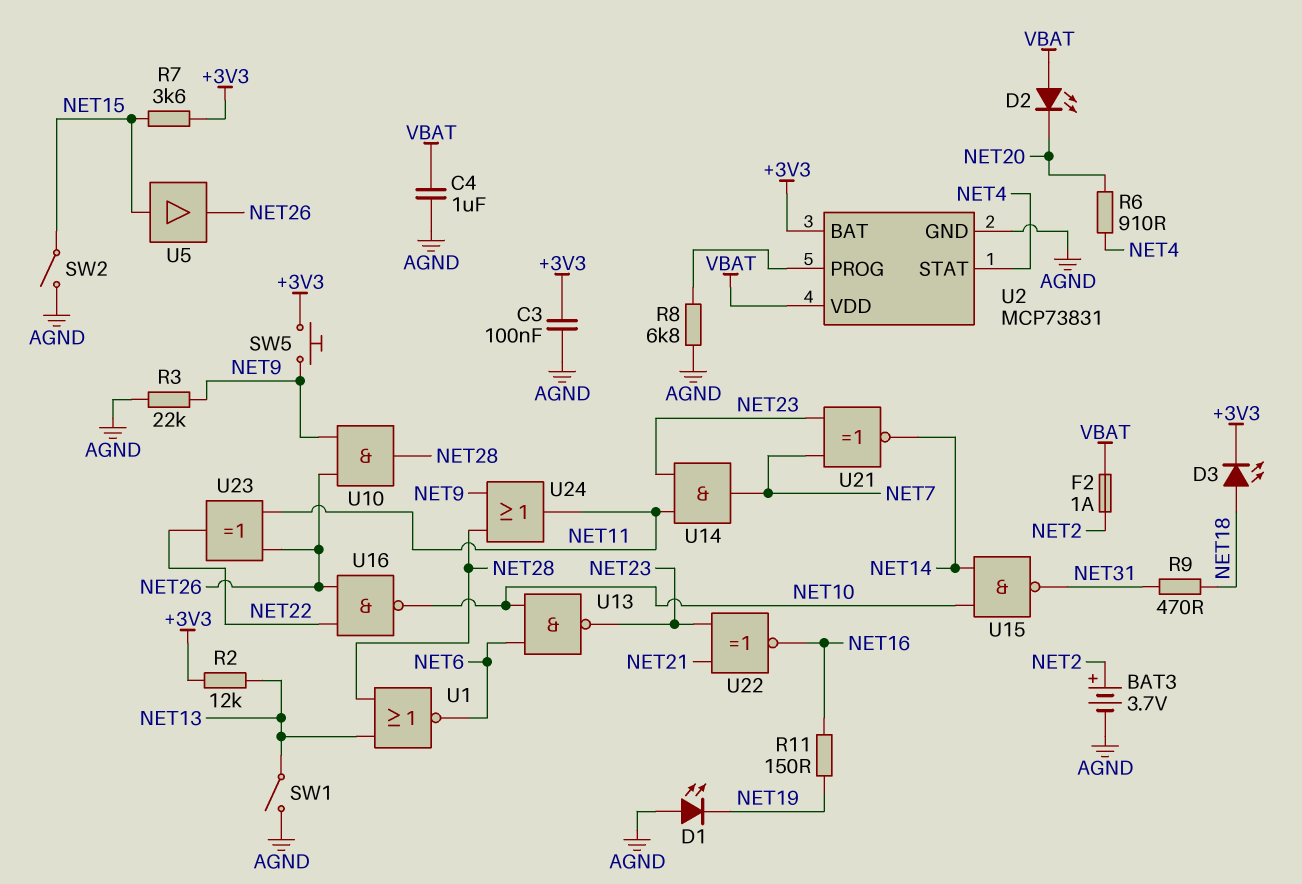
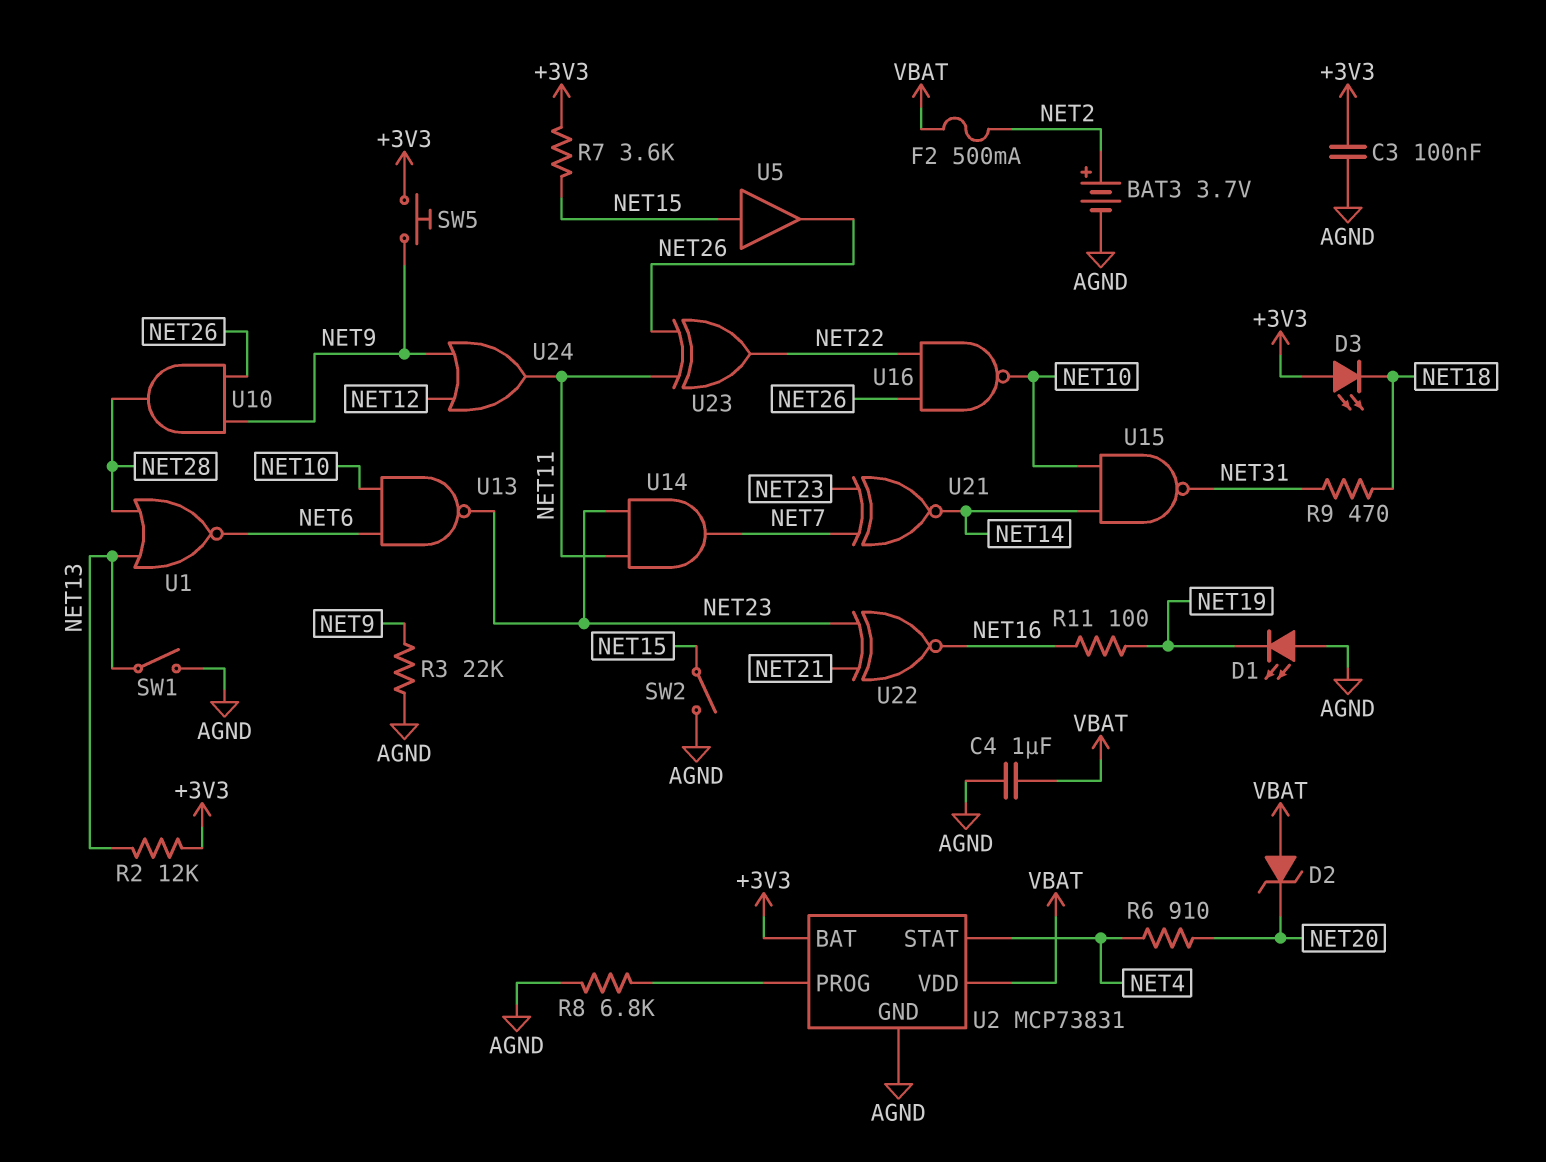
D2: LED (A VBAT, K NET20) -> zener (A VBAT, K NET20)
D3: LED (A NET18, K +3V3) -> LED (A +3V3, K NET18)
F2: 1A (NET2, VBAT) -> 500mA (NET2, VBAT)
R11: 150 (NET16, NET19) -> 100 (NET16, NET19)
U24: OR (in NET9, in NET28, out NET11) -> OR (in NET9, in NET12, out NET11)

